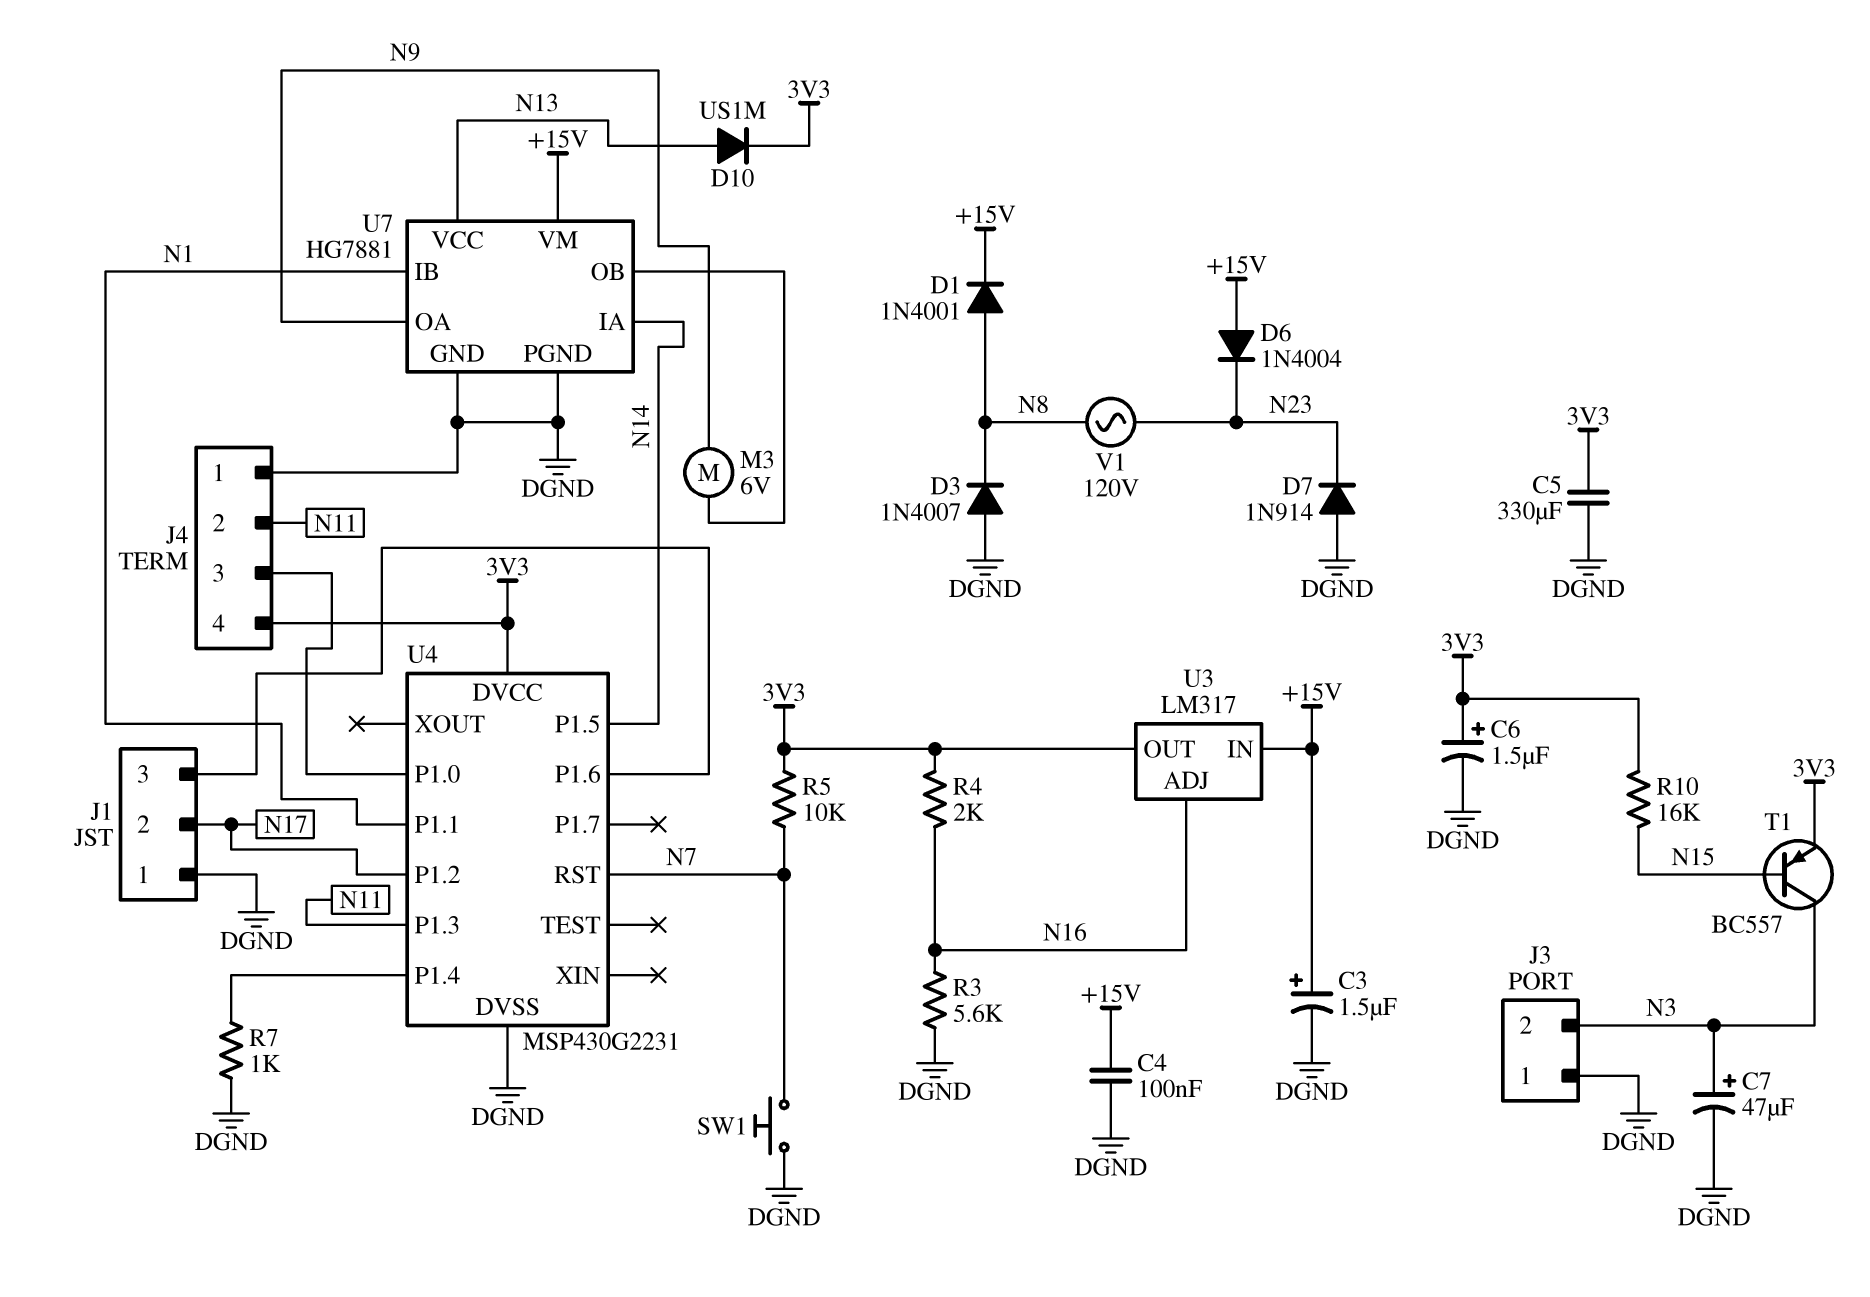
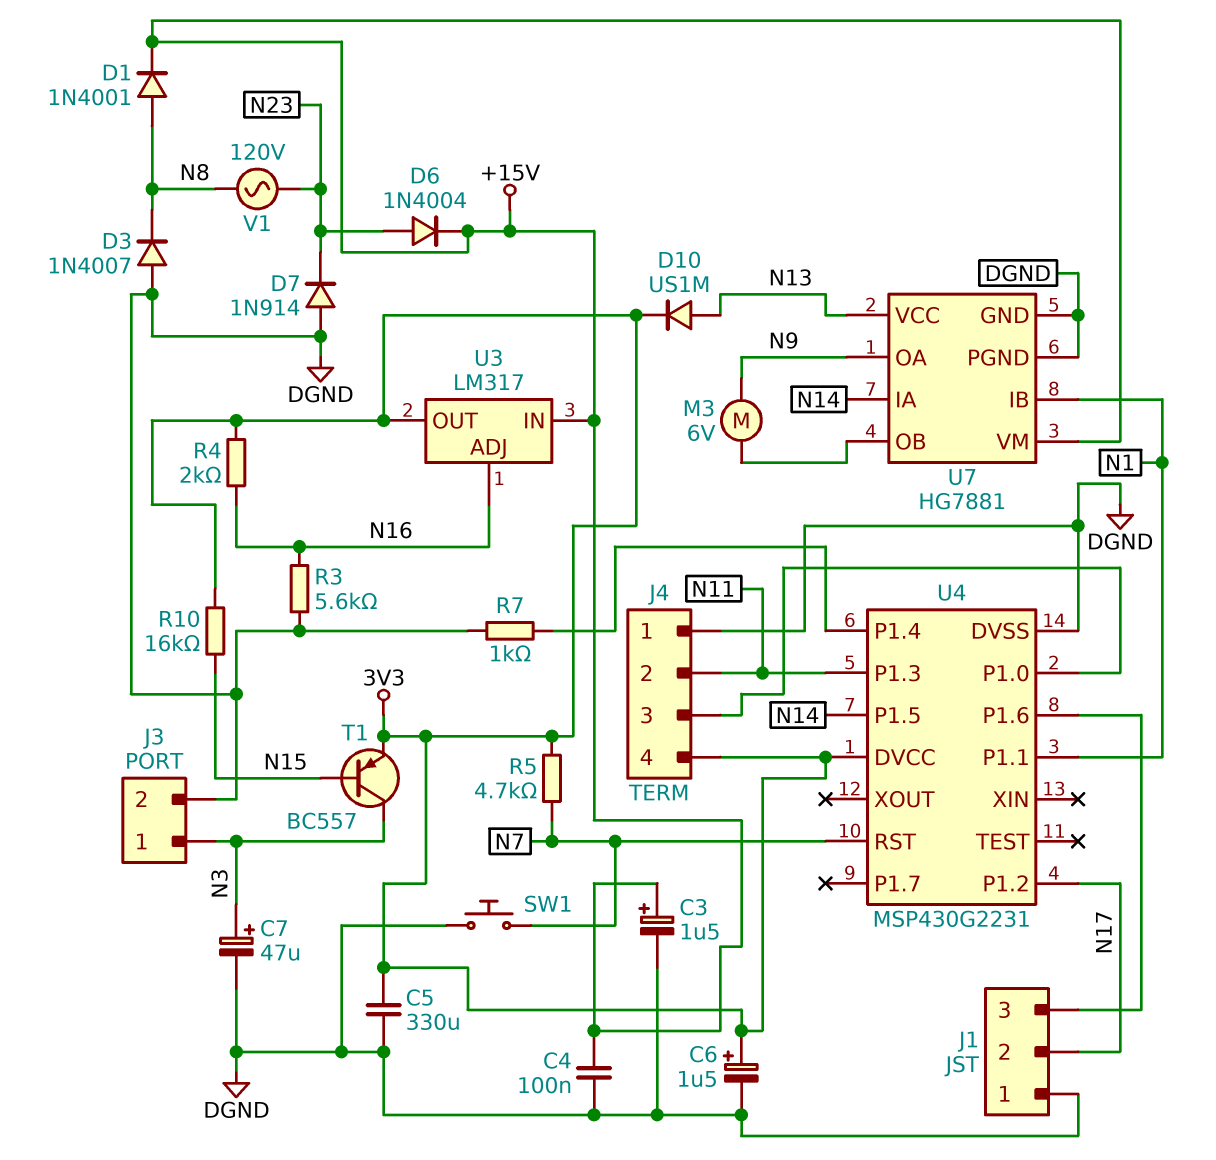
D6: diode 1N4004 (A +15V, K N23) -> diode 1N4004 (A N23, K +15V)
J3 pin 1: DGND -> N3
J3 pin 2: N3 -> DGND
R5: 10k (3V3, N7) -> 4.7k (3V3, N7)

